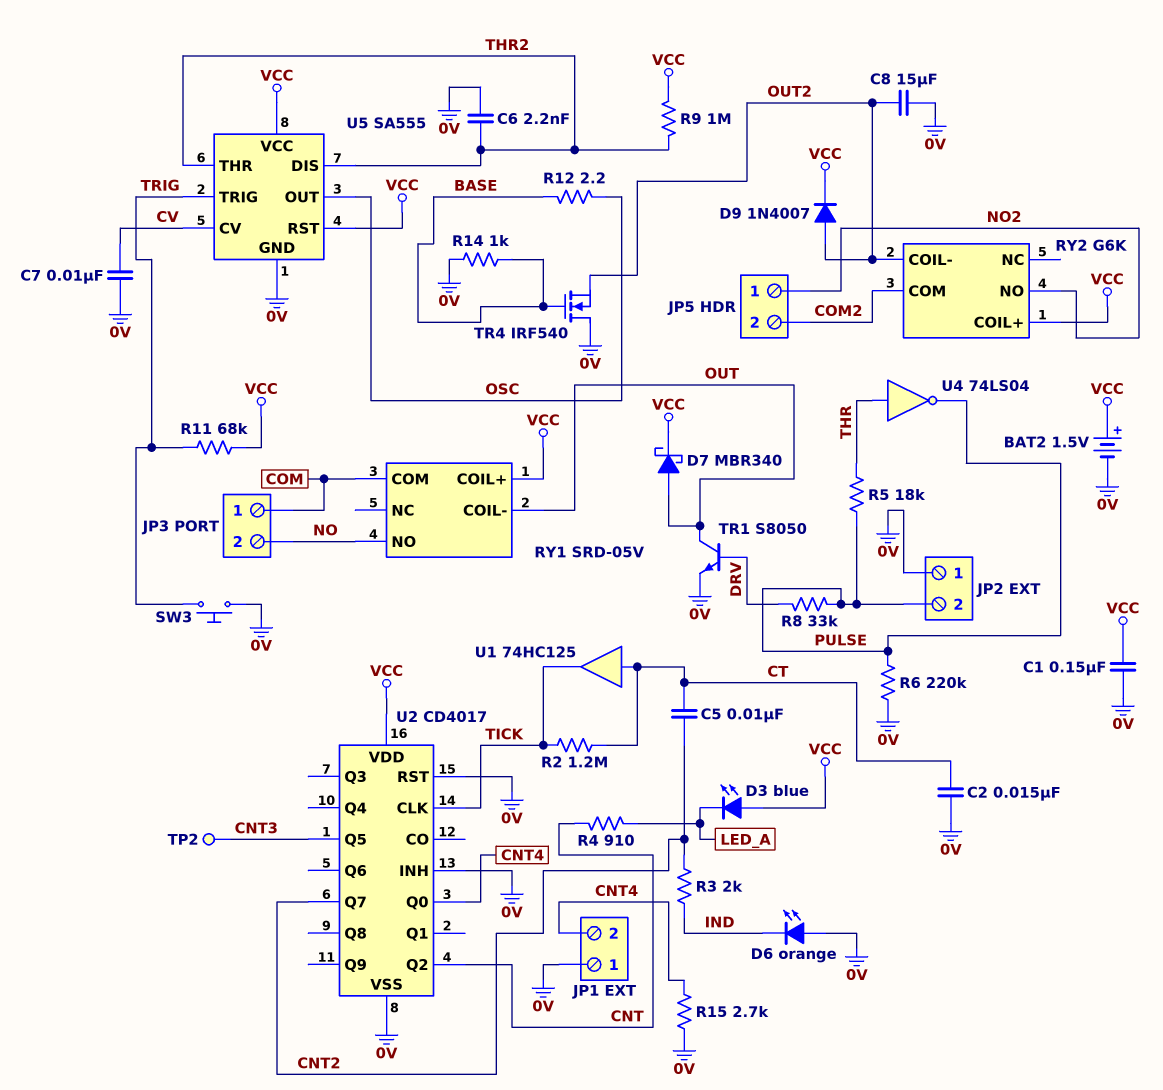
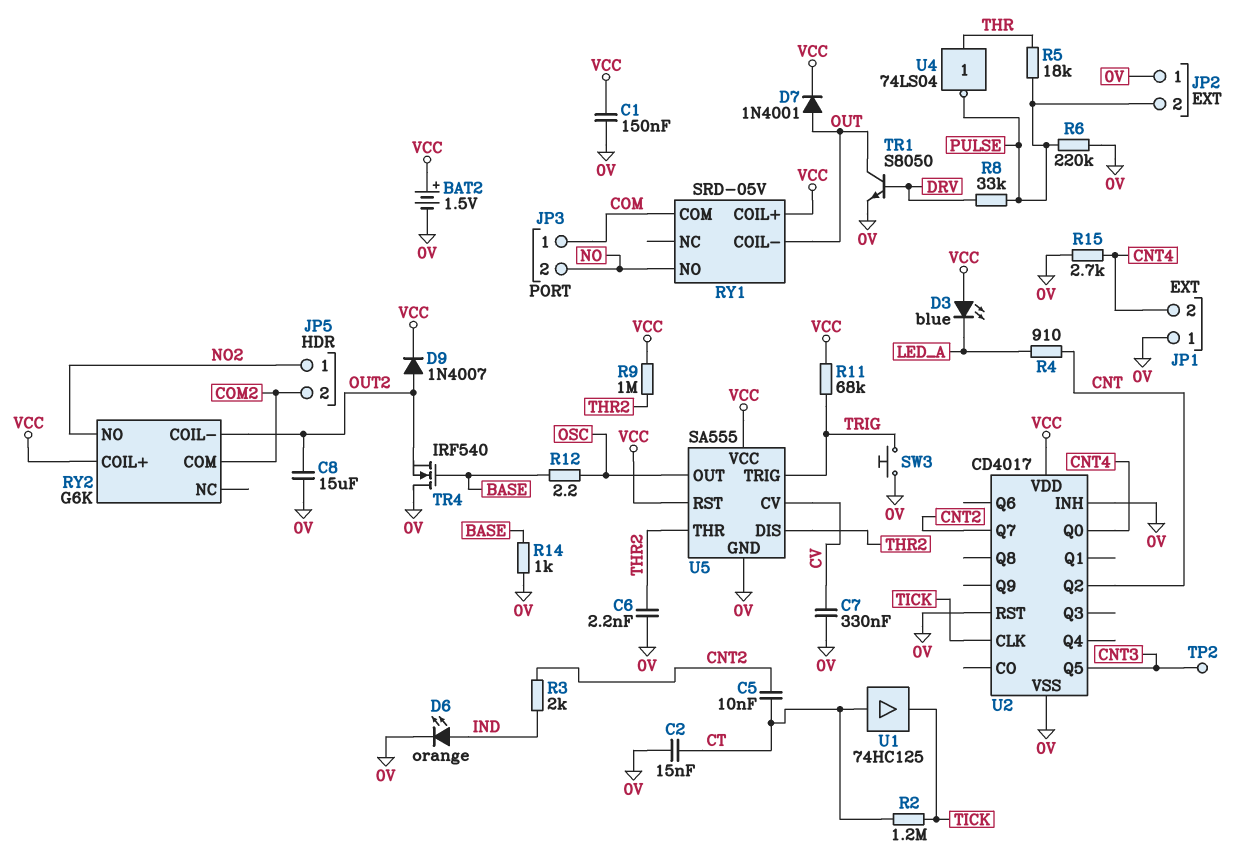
C7: 10nF (0V, CV) -> 330nF (0V, CV)
D6: LED orange (A 0V, K IND) -> LED orange (A IND, K 0V)
D7: schottky MBR340 (A OUT, K VCC) -> diode 1N4001 (A OUT, K VCC)

